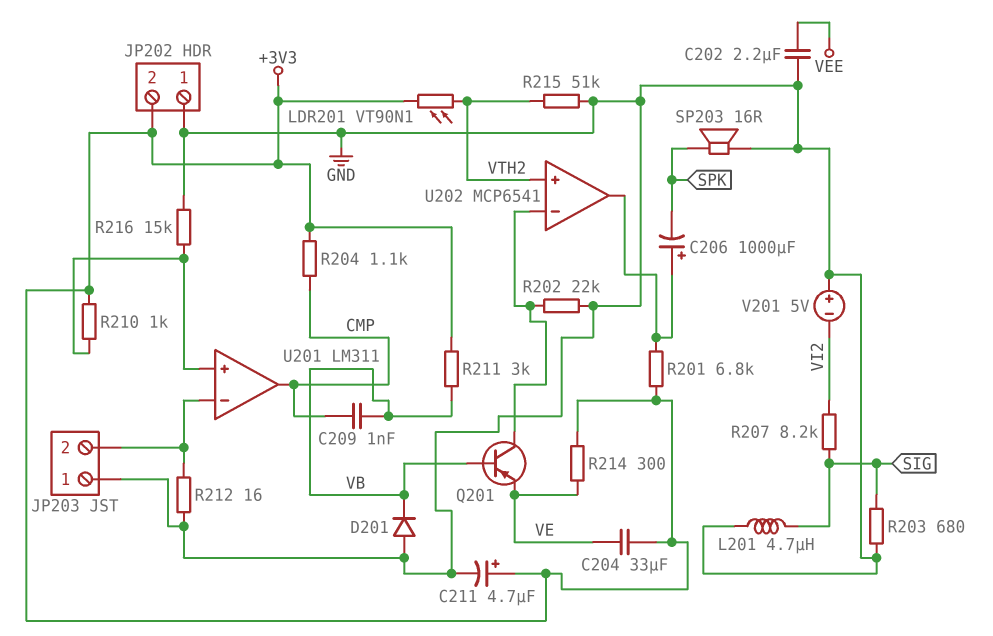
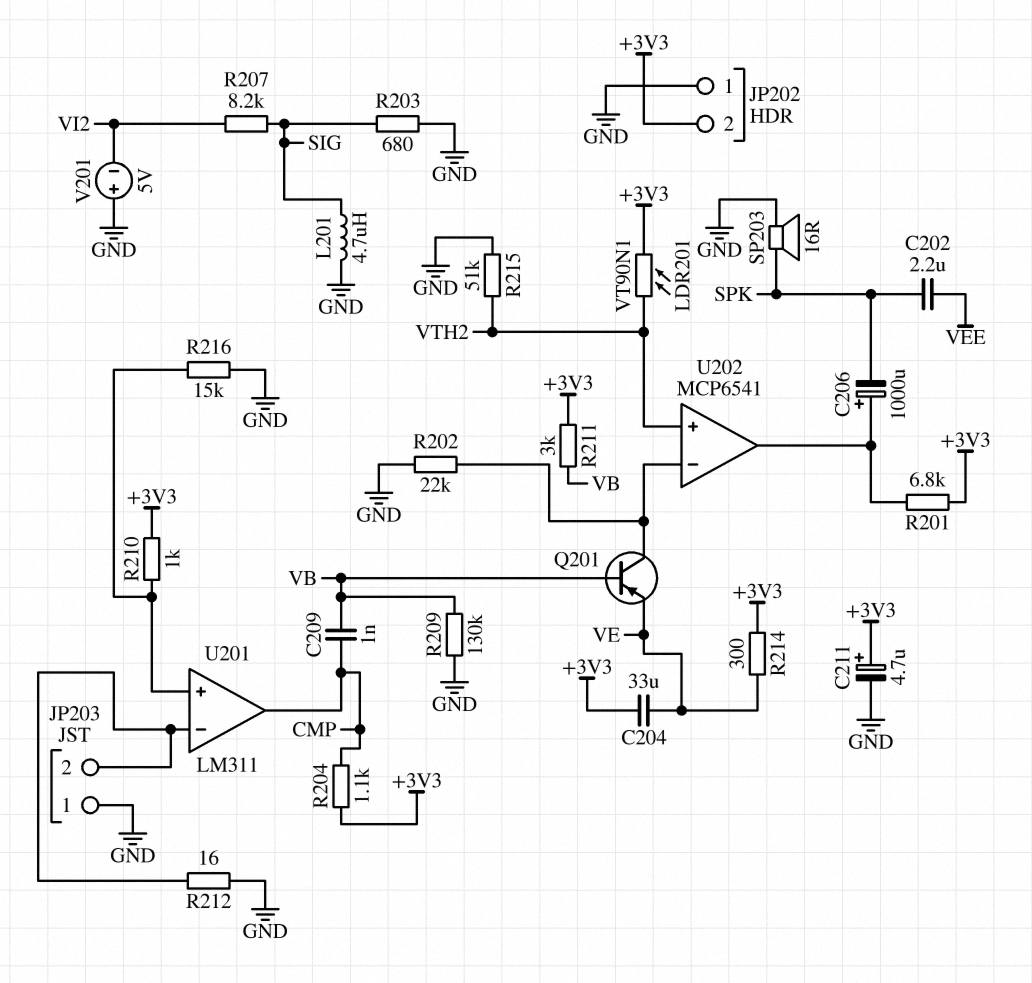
C202: 2.2uF (GND, VEE) -> 2.2uF (SPK, VEE)
D201: diode (A GND, K VB) -> none
R209: none -> 130k (GND, VB)

